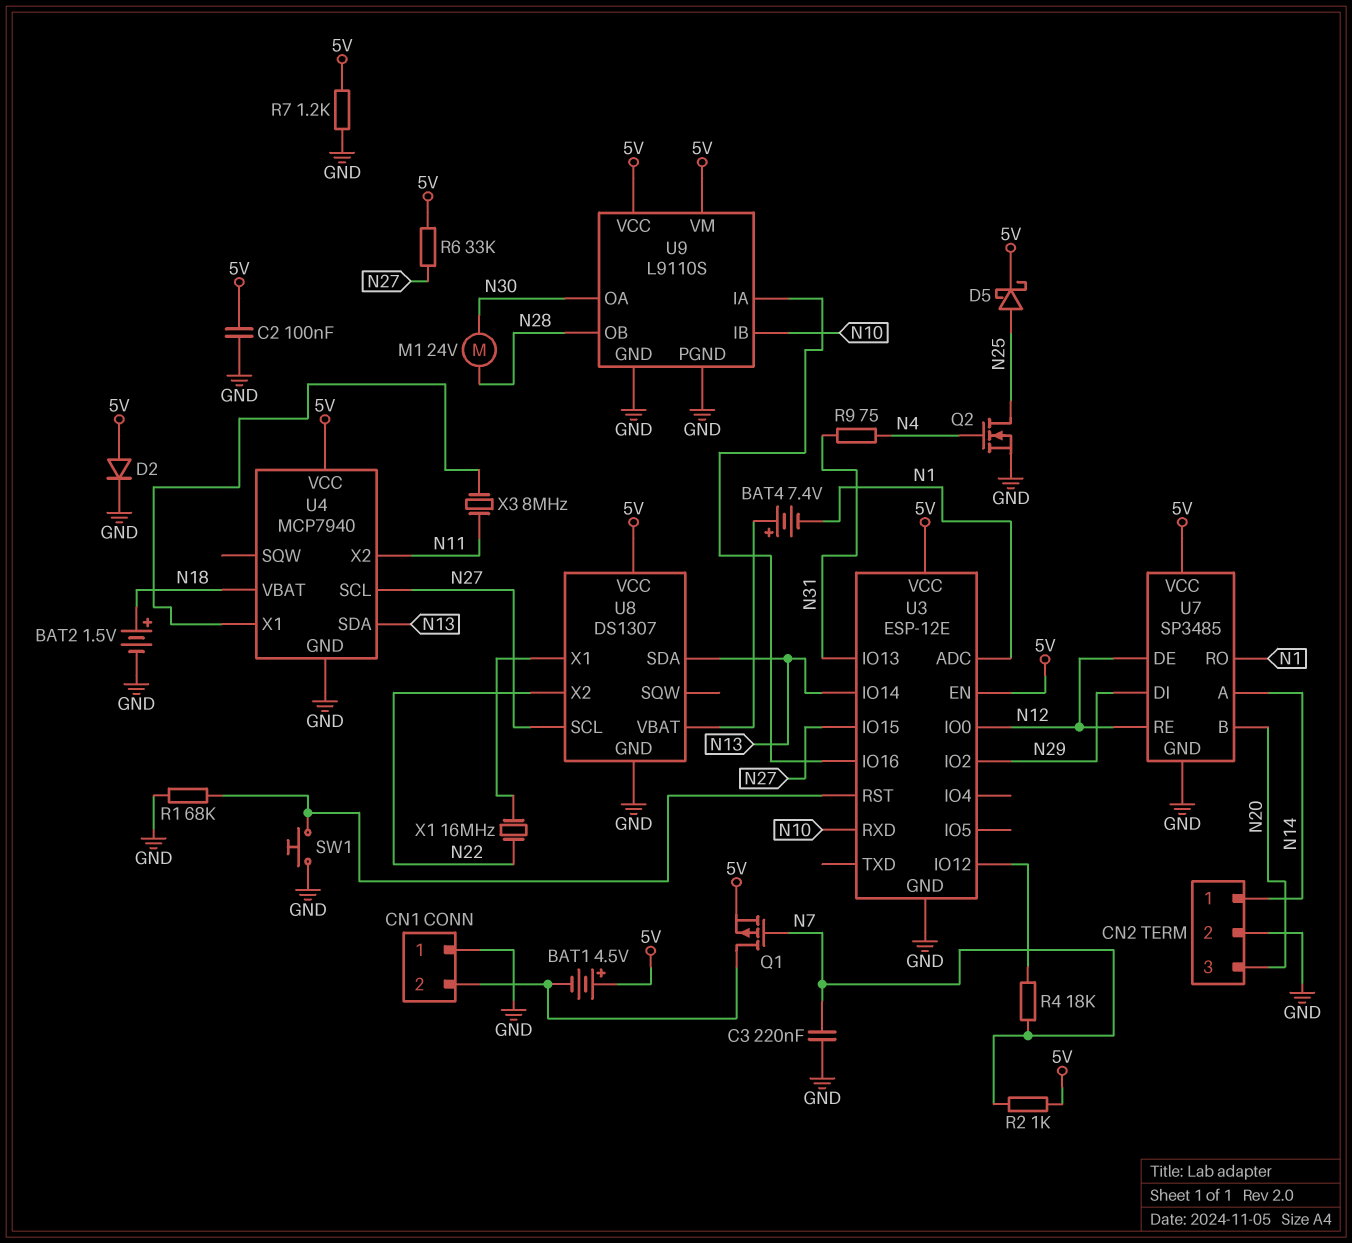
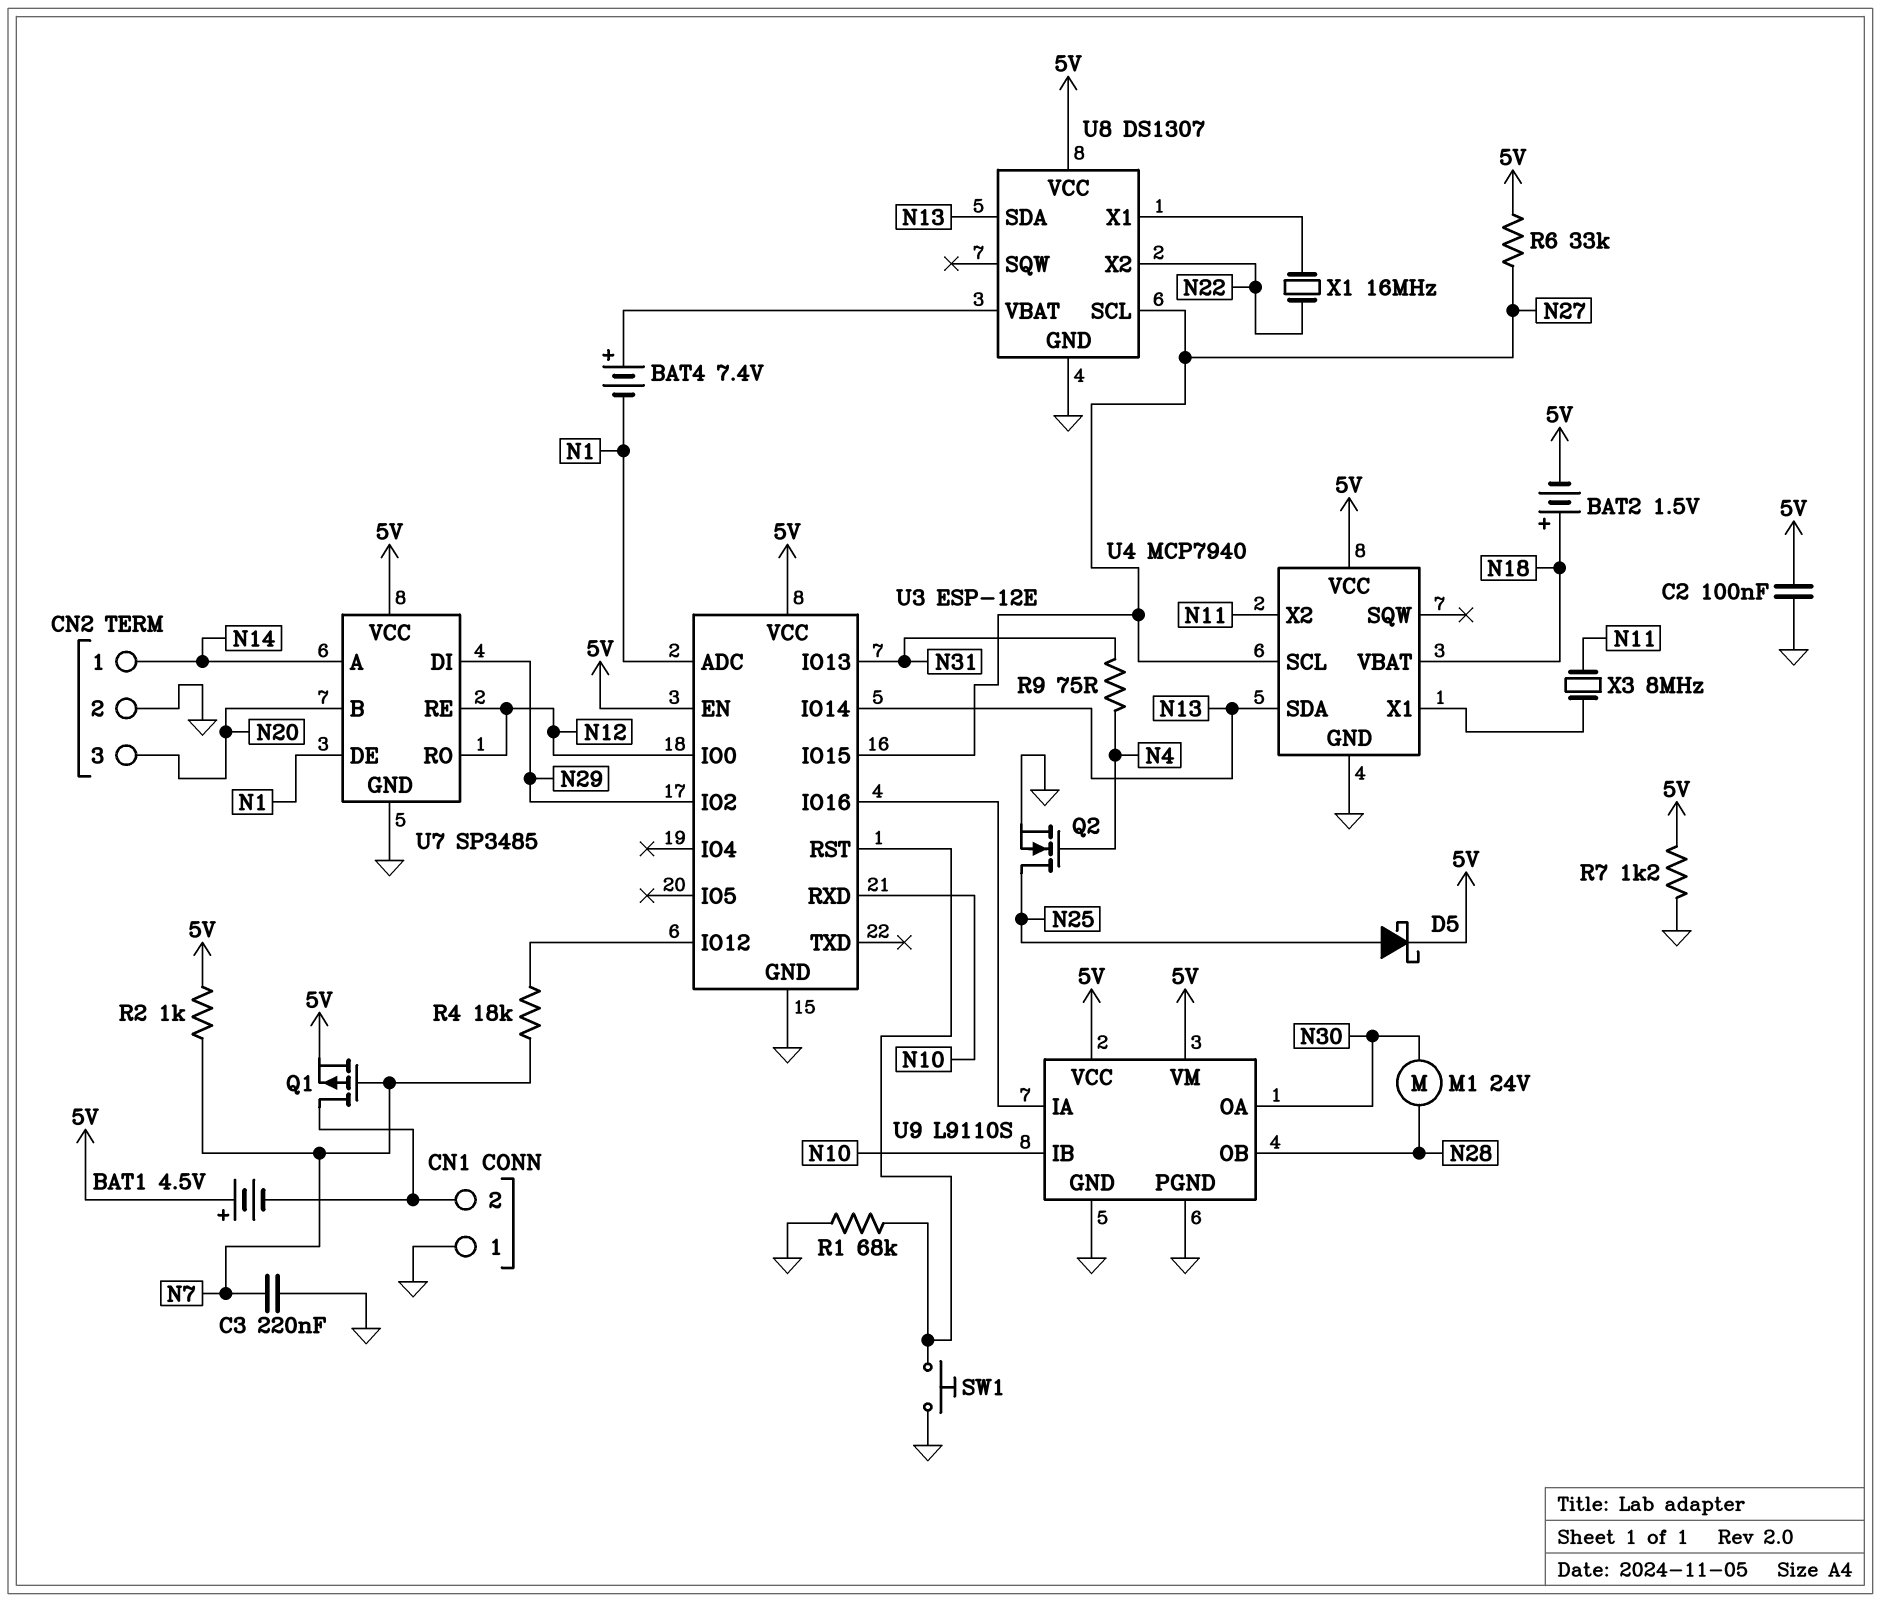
BAT2: 1.5V (plus N18, minus GND) -> 1.5V (plus N18, minus 5V)
D2: diode (A 5V, K GND) -> none
U7 pin DE: N12 -> N1
U7 pin RO: N1 -> N12

